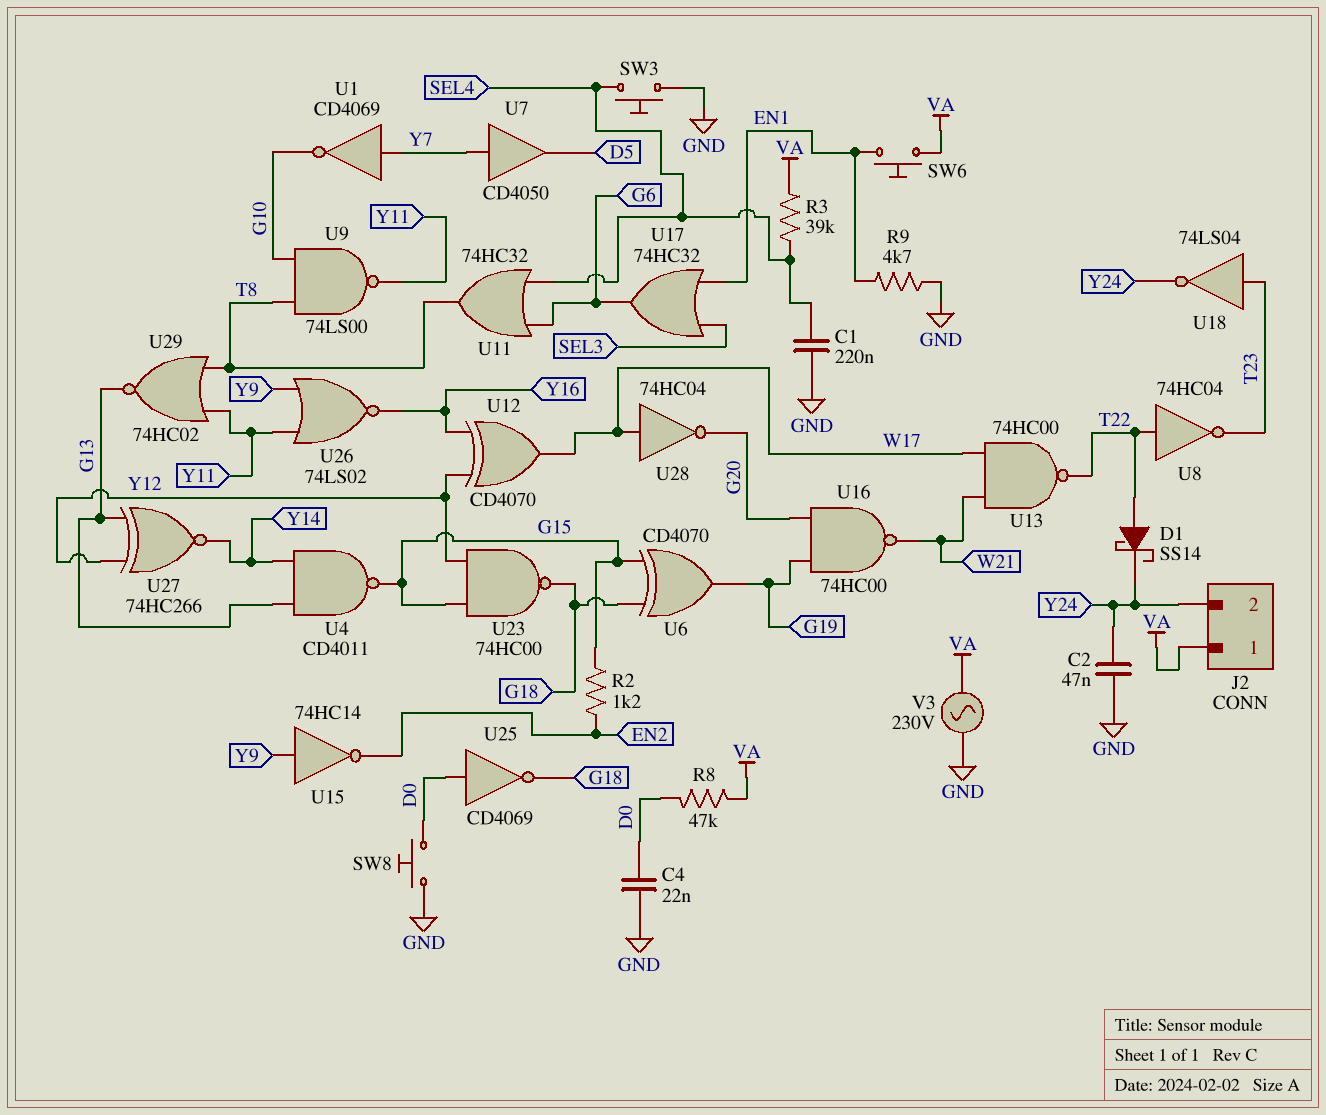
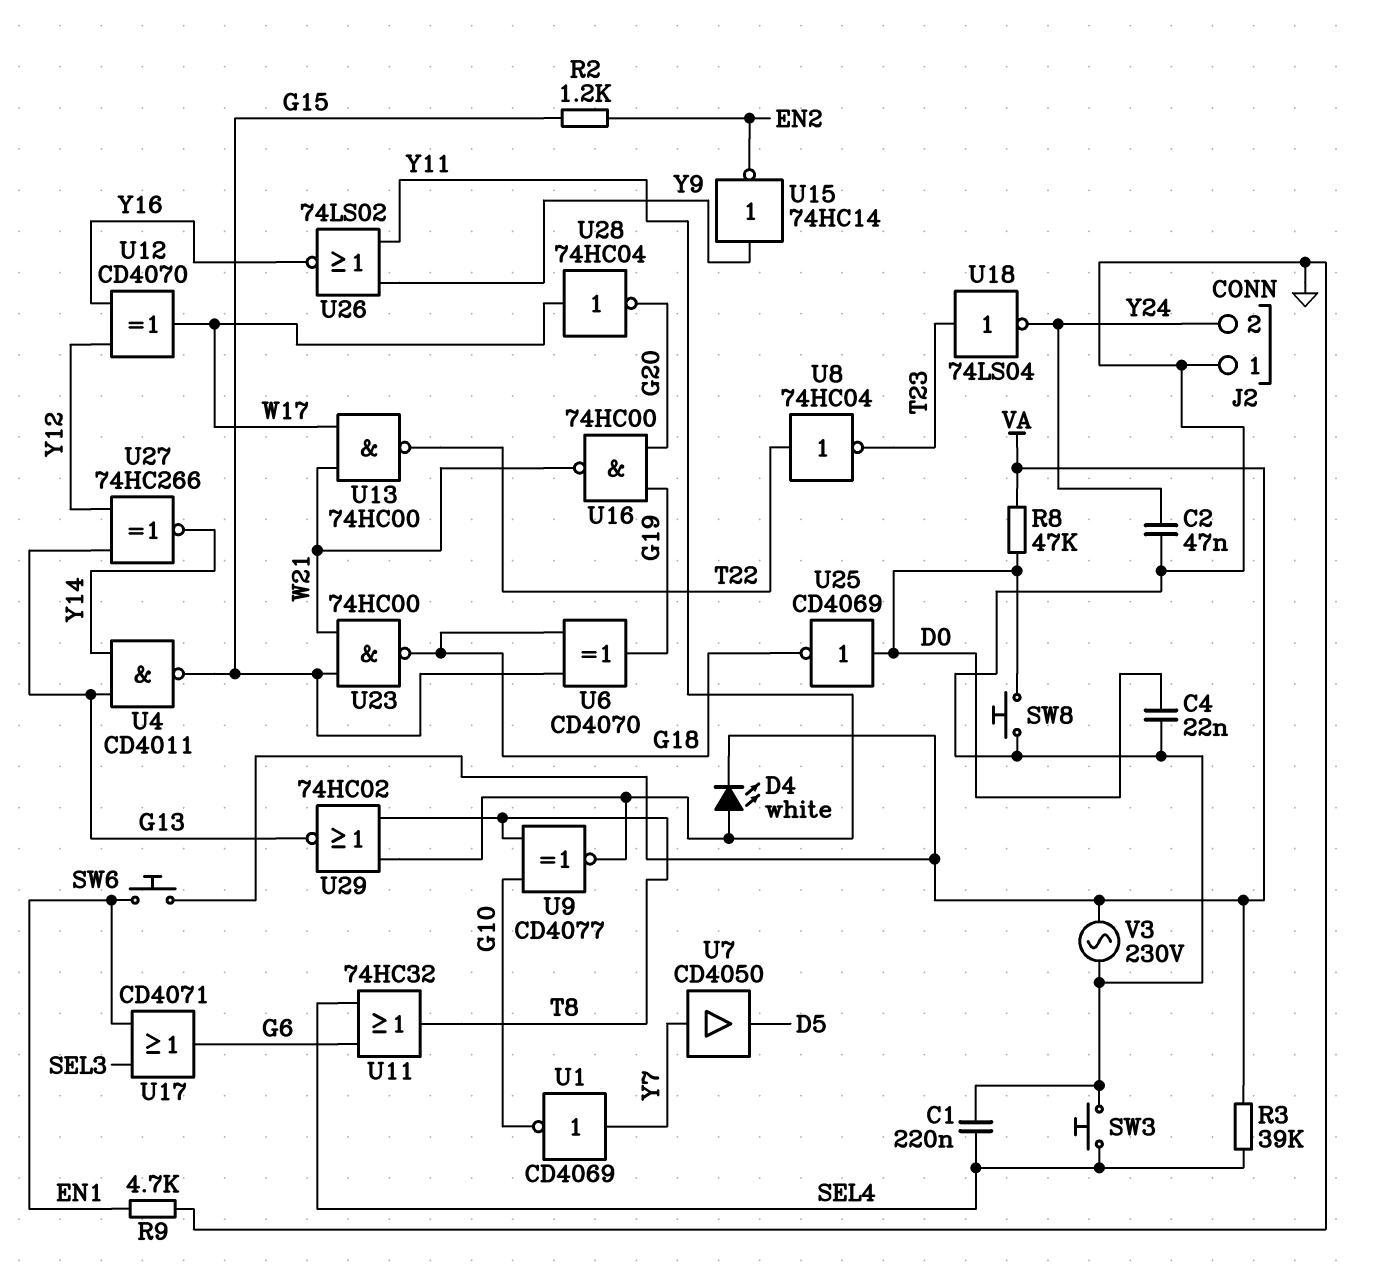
D1: schottky SS14 (A T22, K Y24) -> none
D4: none -> LED white (A Y11, K VA)
J2 pin 1: VA -> GND
U9: NAND 74LS00 (in G10, in T8, out Y11) -> XNOR CD4077 (in G10, in T8, out Y11)
U17: OR 74HC32 (in EN1, in SEL3, out G6) -> OR CD4071 (in EN1, in SEL3, out G6)
U23: NAND 74HC00 (in G15, in Y12, out G18) -> NAND 74HC00 (in G15, in W21, out G18)

